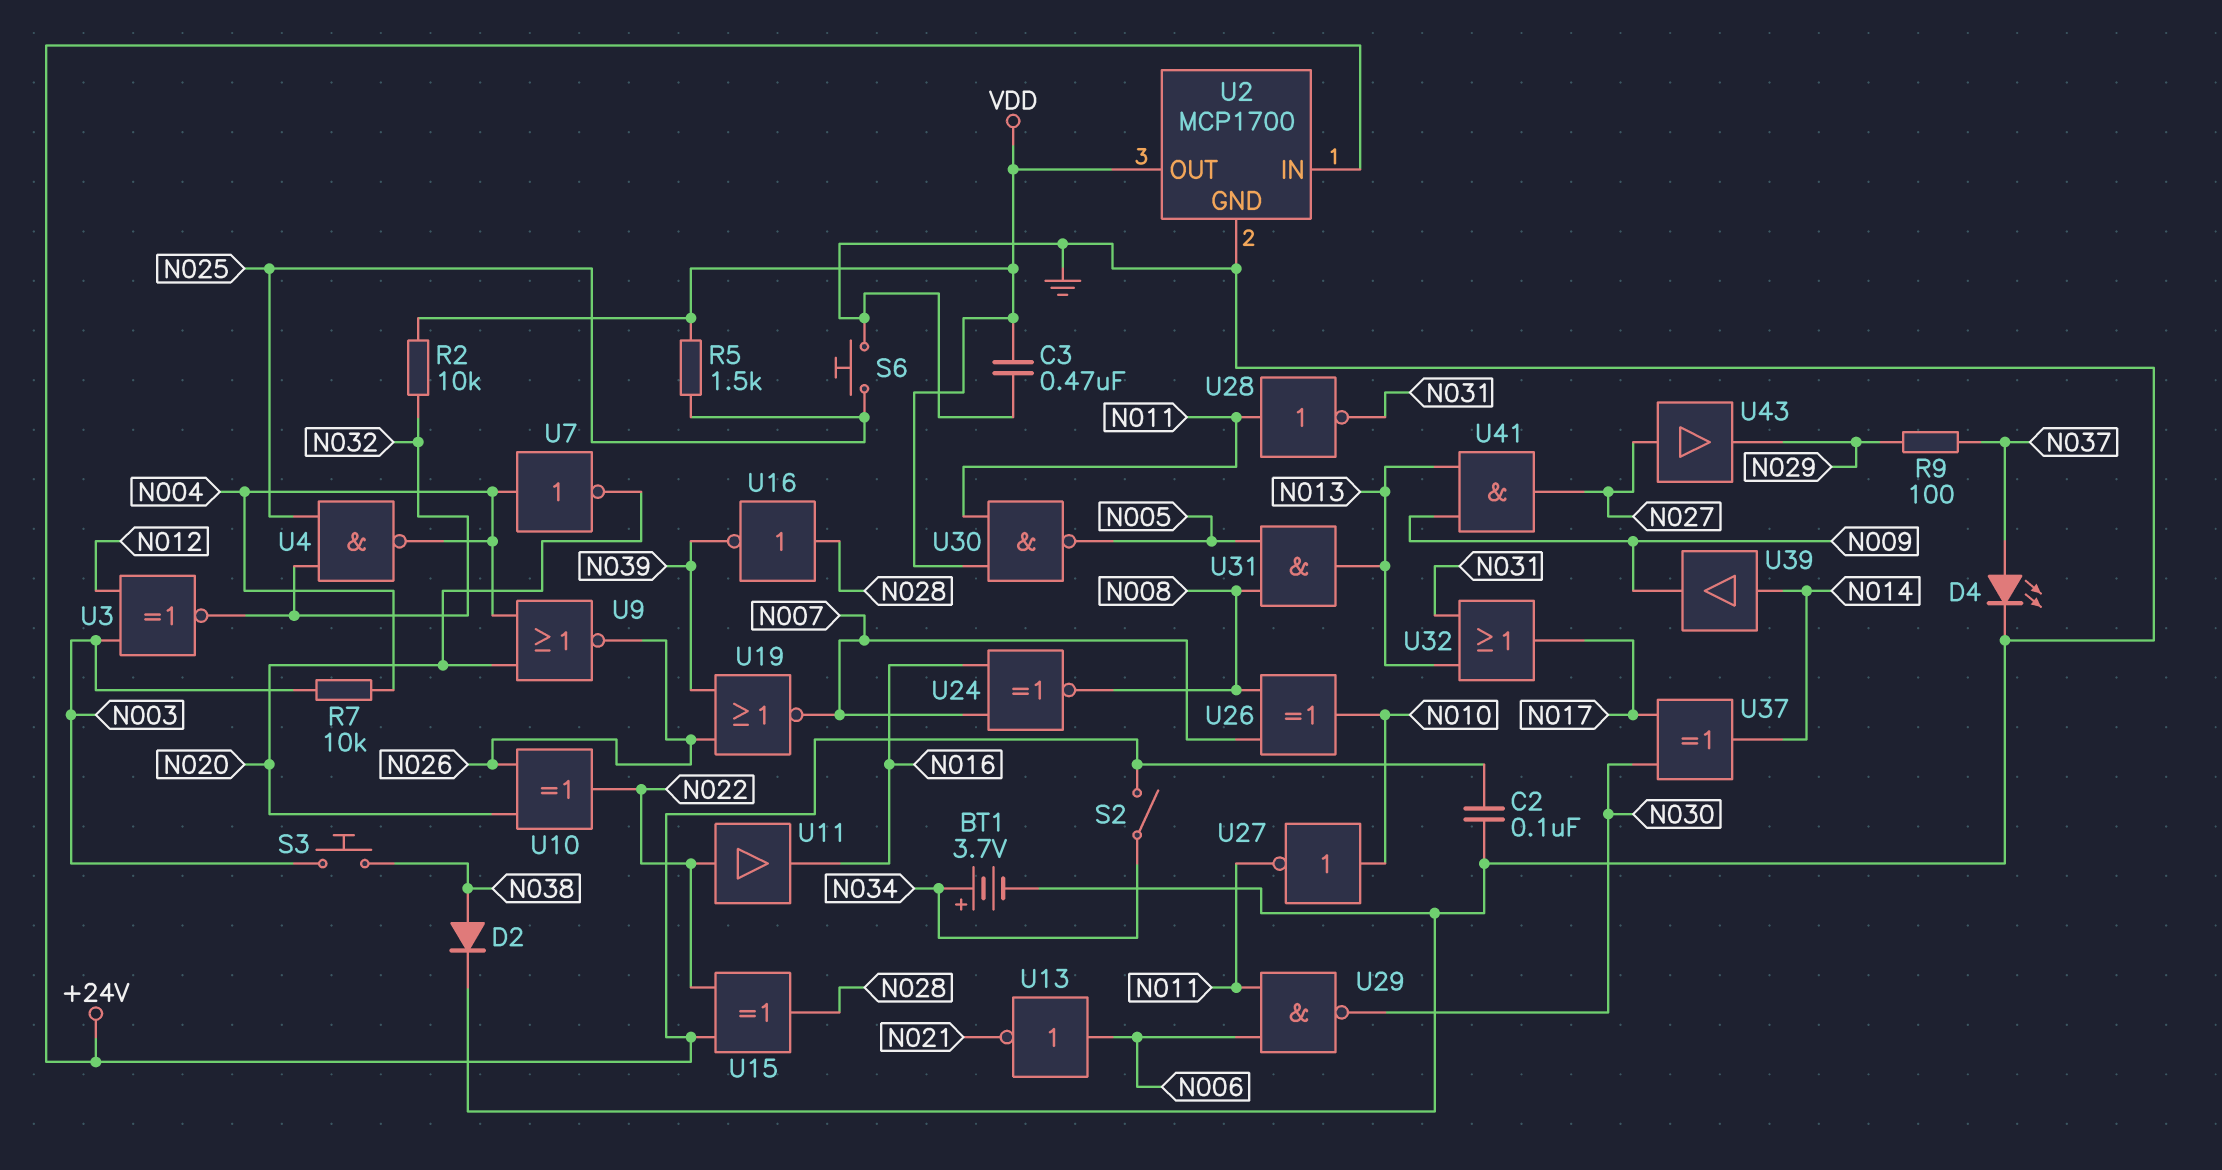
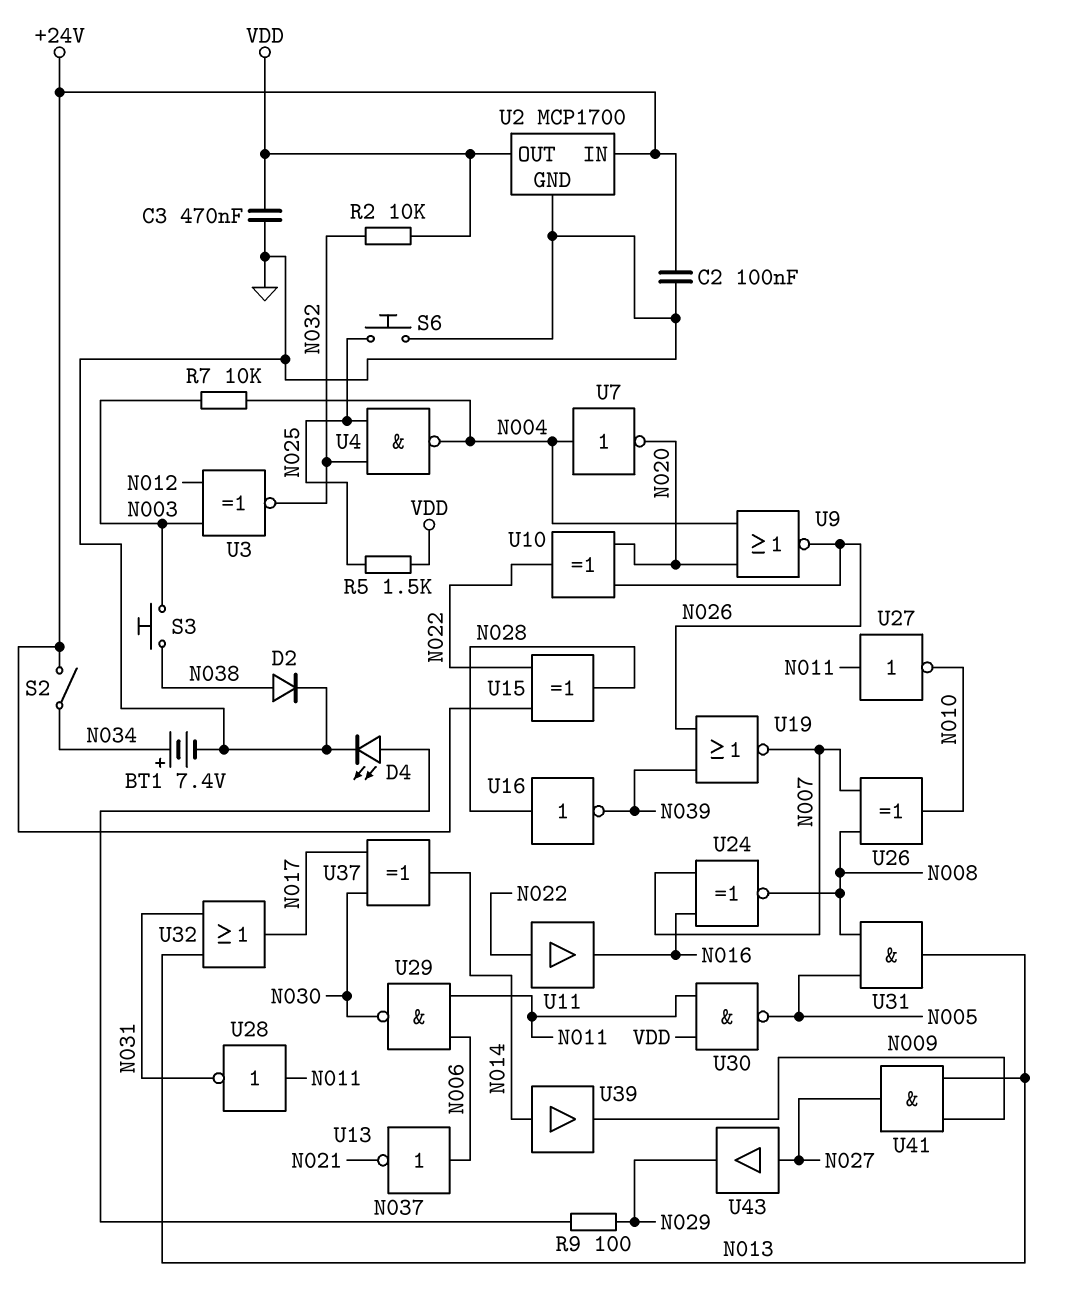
BT1: 3.7V (plus N034, minus GND) -> 7.4V (plus N034, minus GND)
U27: NOT (in N010, out N011) -> NOT (in N011, out N010)

